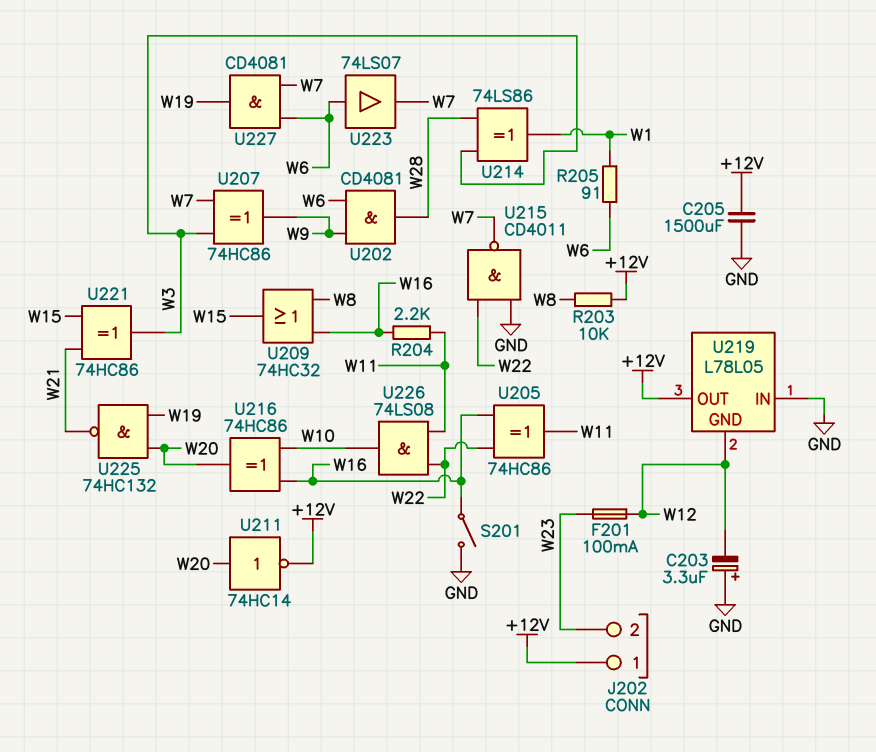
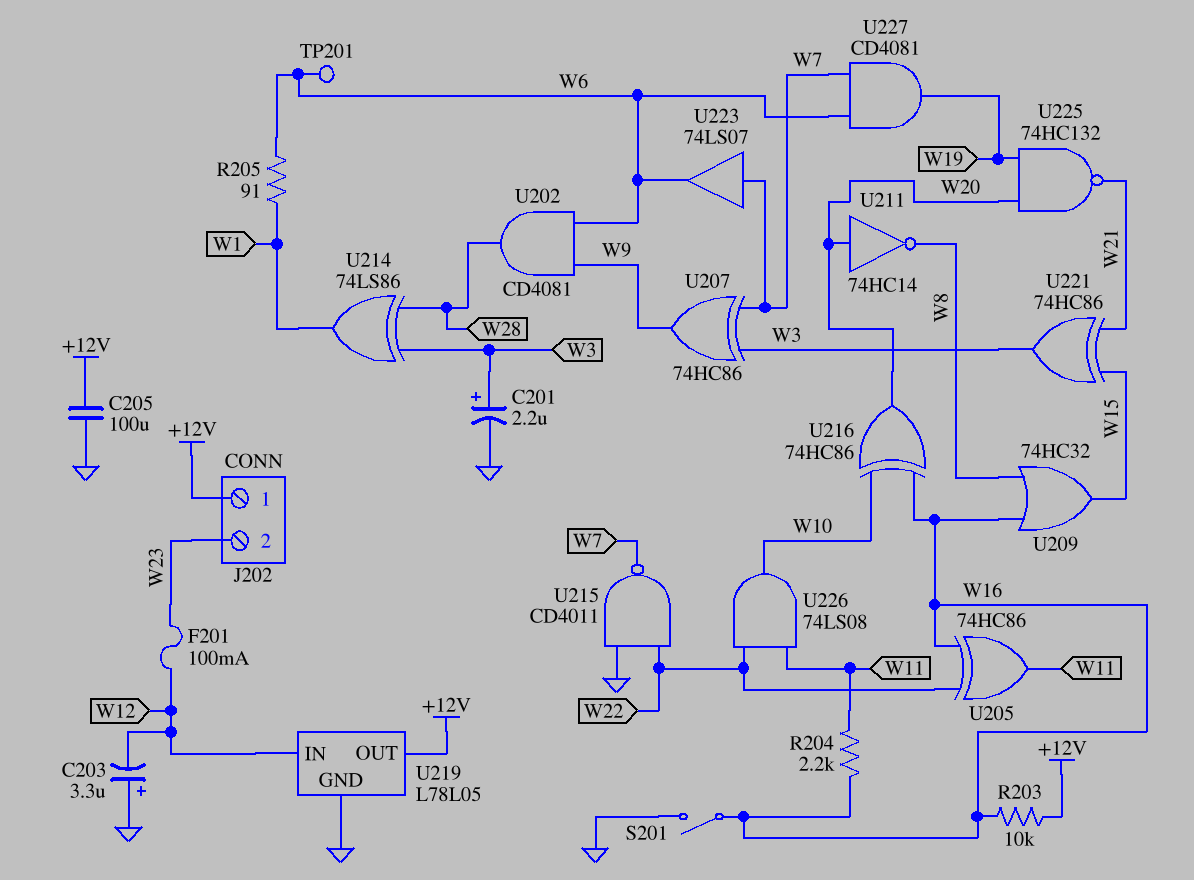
C201: none -> 2.2uF (plus W3, minus GND)
C205: 1500uF (+12V, GND) -> 100uF (+12V, GND)
R203: 10k (+12V, W8) -> 10k (+12V, W16)
TP201: none -> test point (W6)
U211: NOT 74HC14 (in W20, out +12V) -> NOT 74HC14 (in W20, out W8)
U219 pin GND: W12 -> GND
U219 pin IN: GND -> W12
U223: buffer 74LS07 (in W6, out W7) -> buffer 74LS07 (in W7, out W6)

